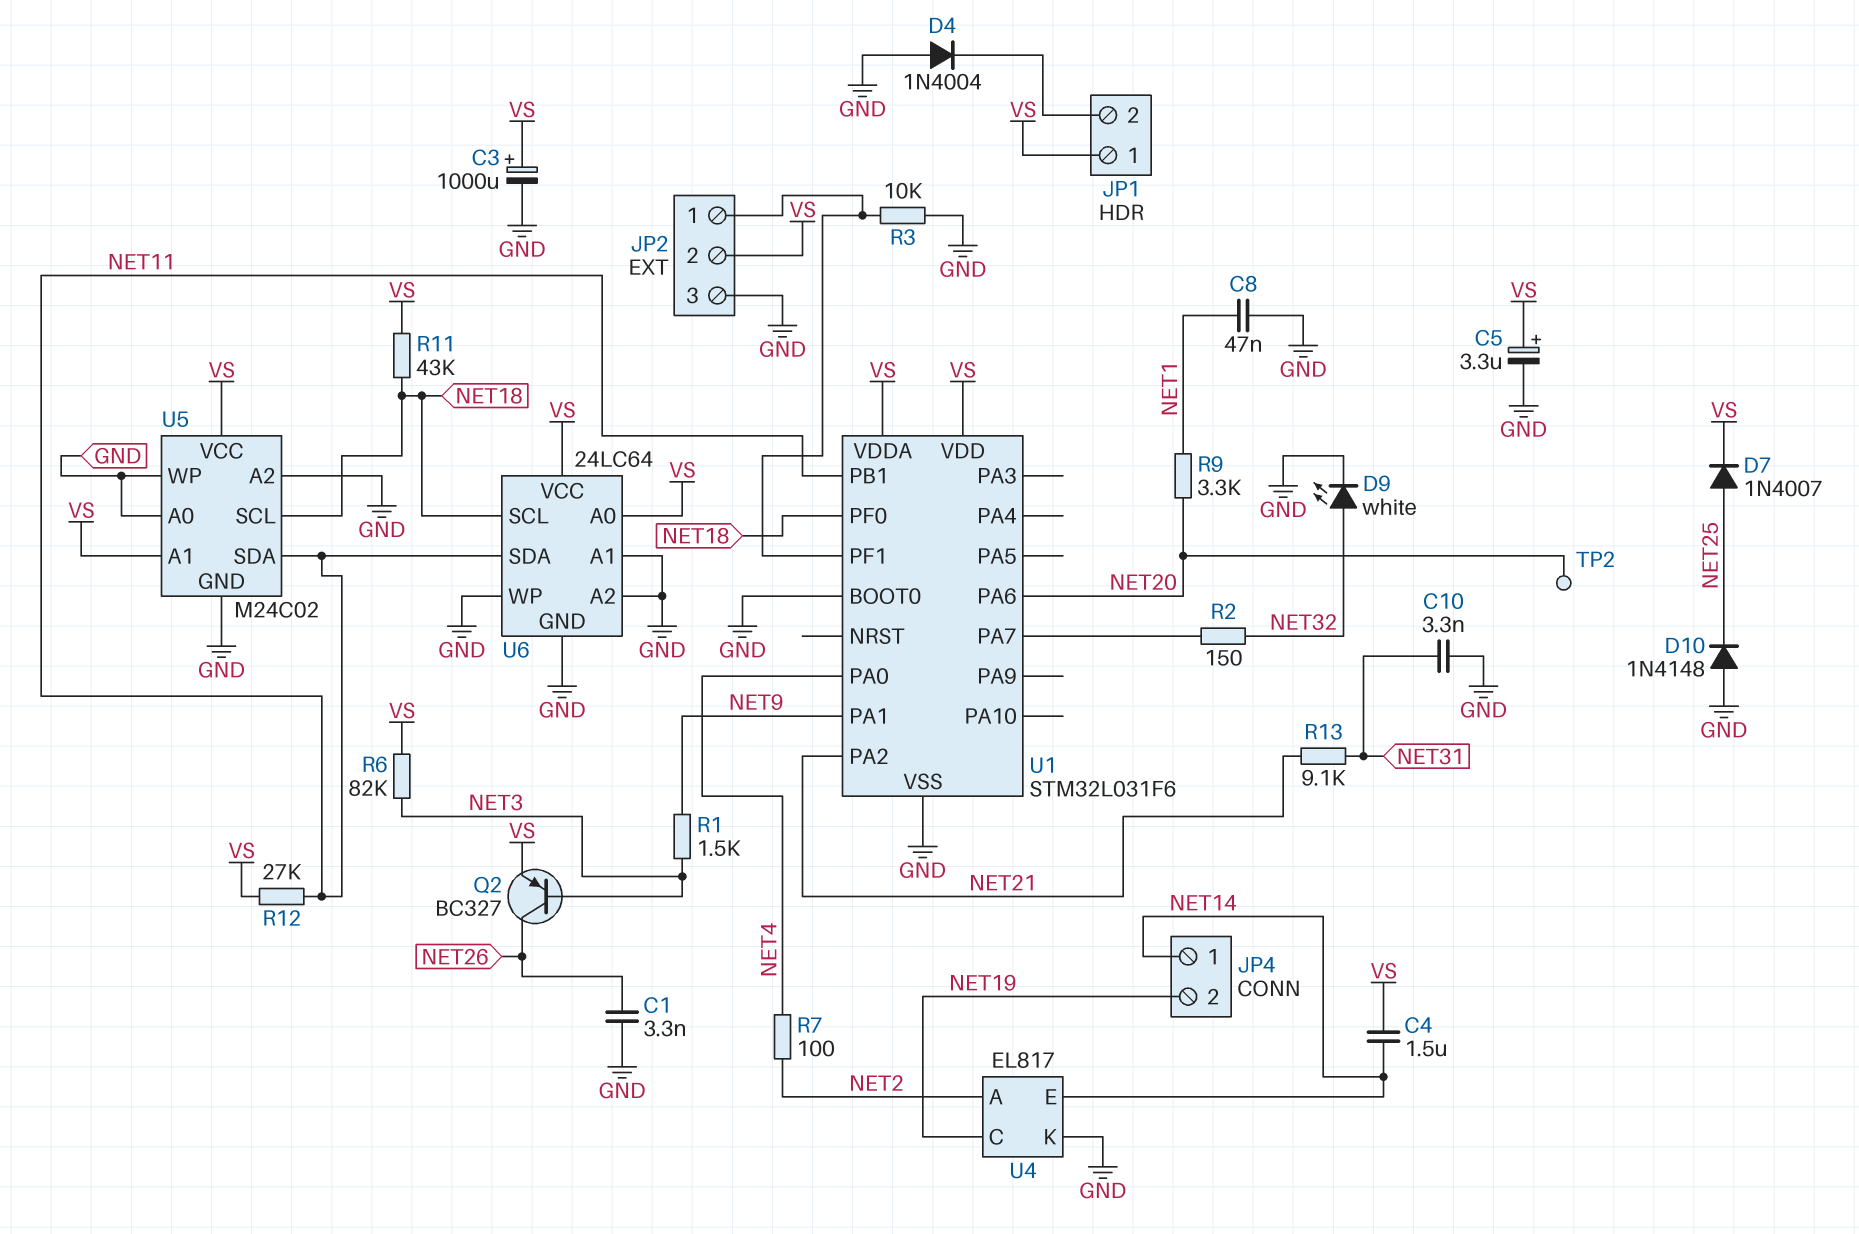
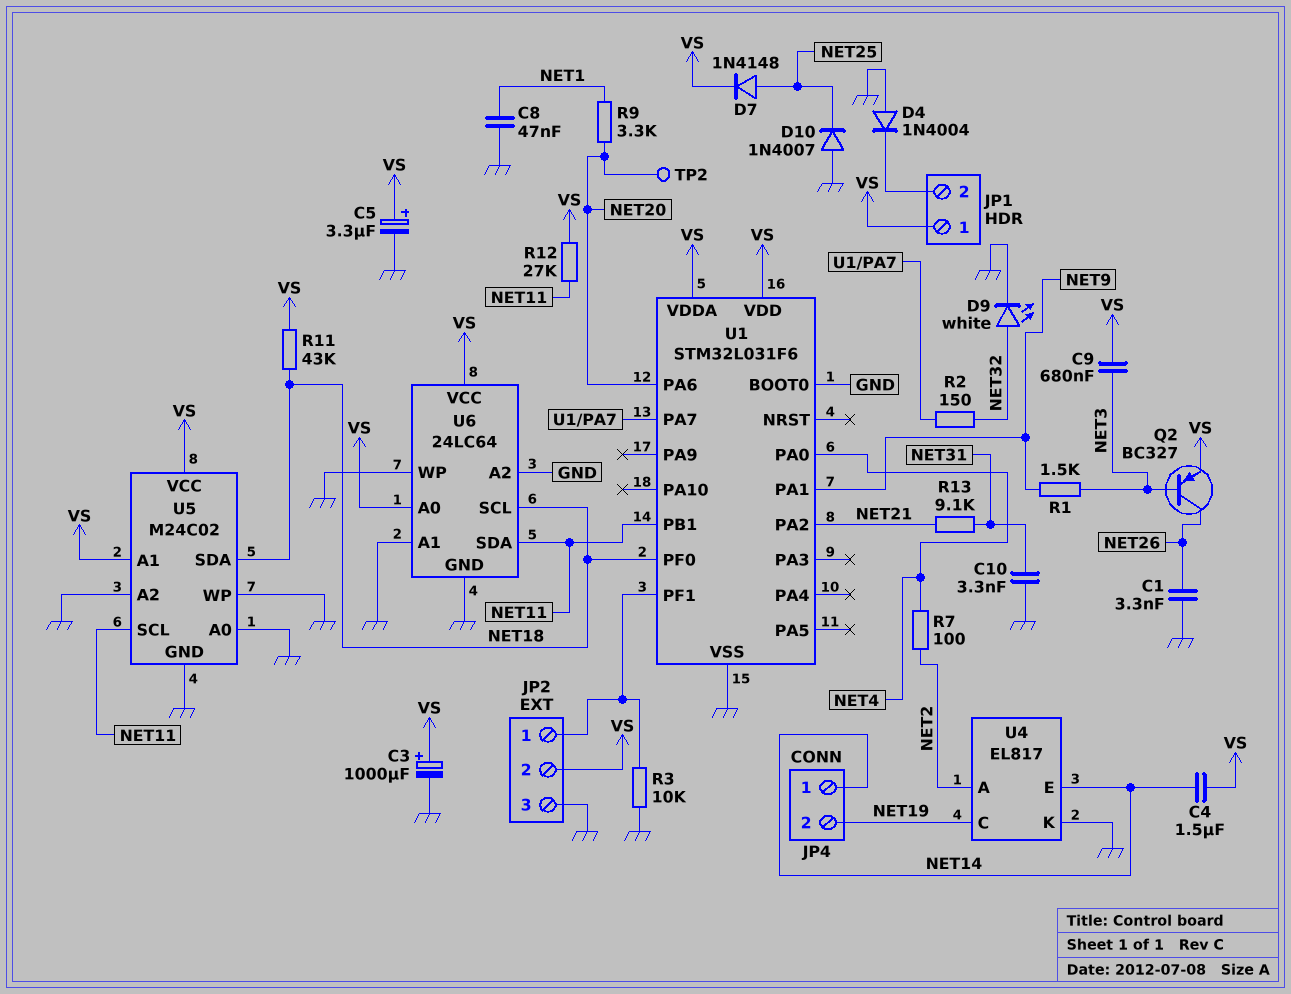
C9: none -> 680nF (NET3, VS)
D7: diode 1N4007 (A NET25, K VS) -> diode 1N4148 (A NET25, K VS)
D10: diode 1N4148 (A GND, K NET25) -> diode 1N4007 (A GND, K NET25)
R6: 82k (NET3, VS) -> none
U5 pin SCL: NET18 -> NET11
U5 pin SDA: NET11 -> NET18

